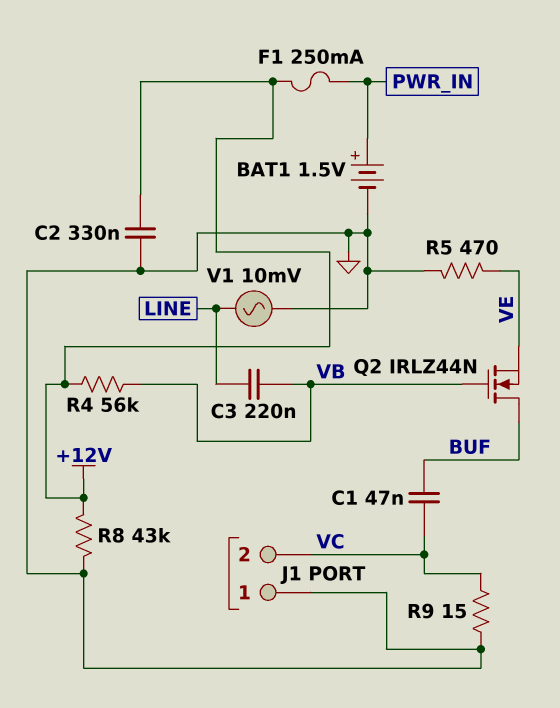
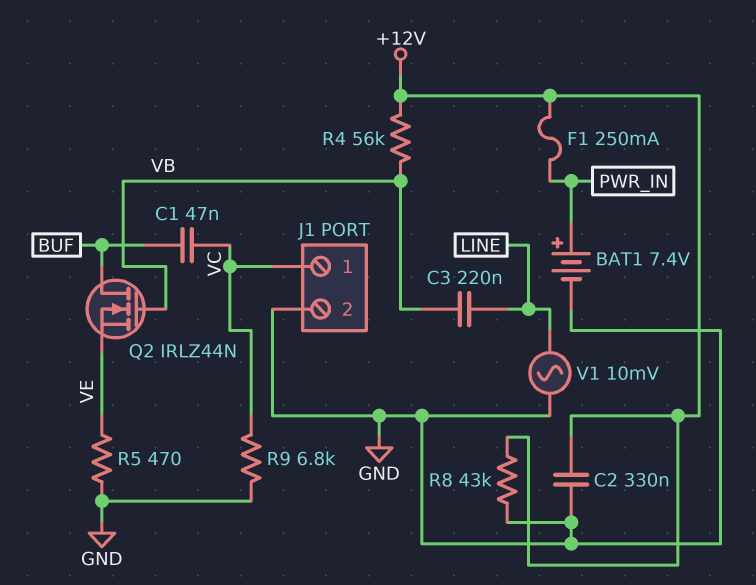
BAT1: 1.5V (plus PWR_IN, minus GND) -> 7.4V (plus PWR_IN, minus GND)
J1 pin 1: GND -> VC
J1 pin 2: VC -> GND
R9: 15 (GND, VC) -> 6.8k (GND, VC)

